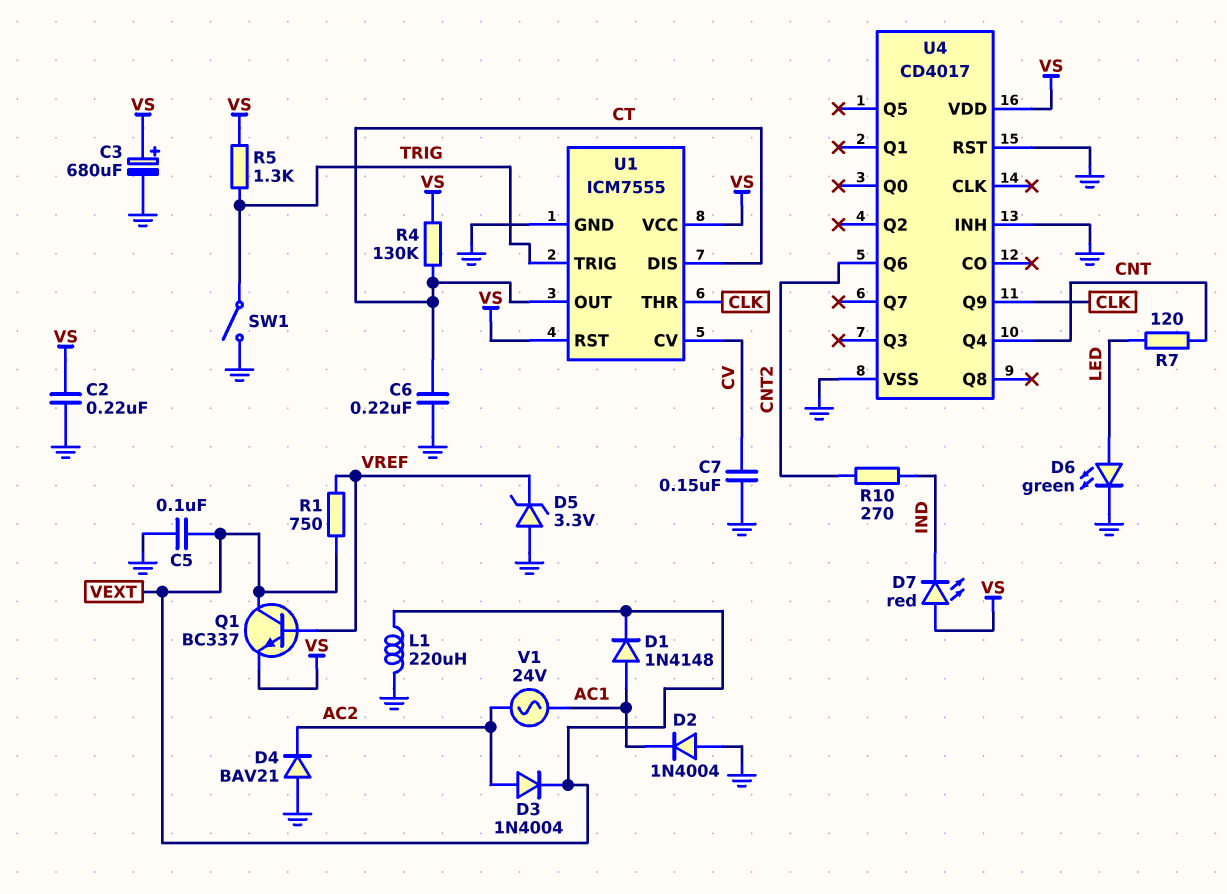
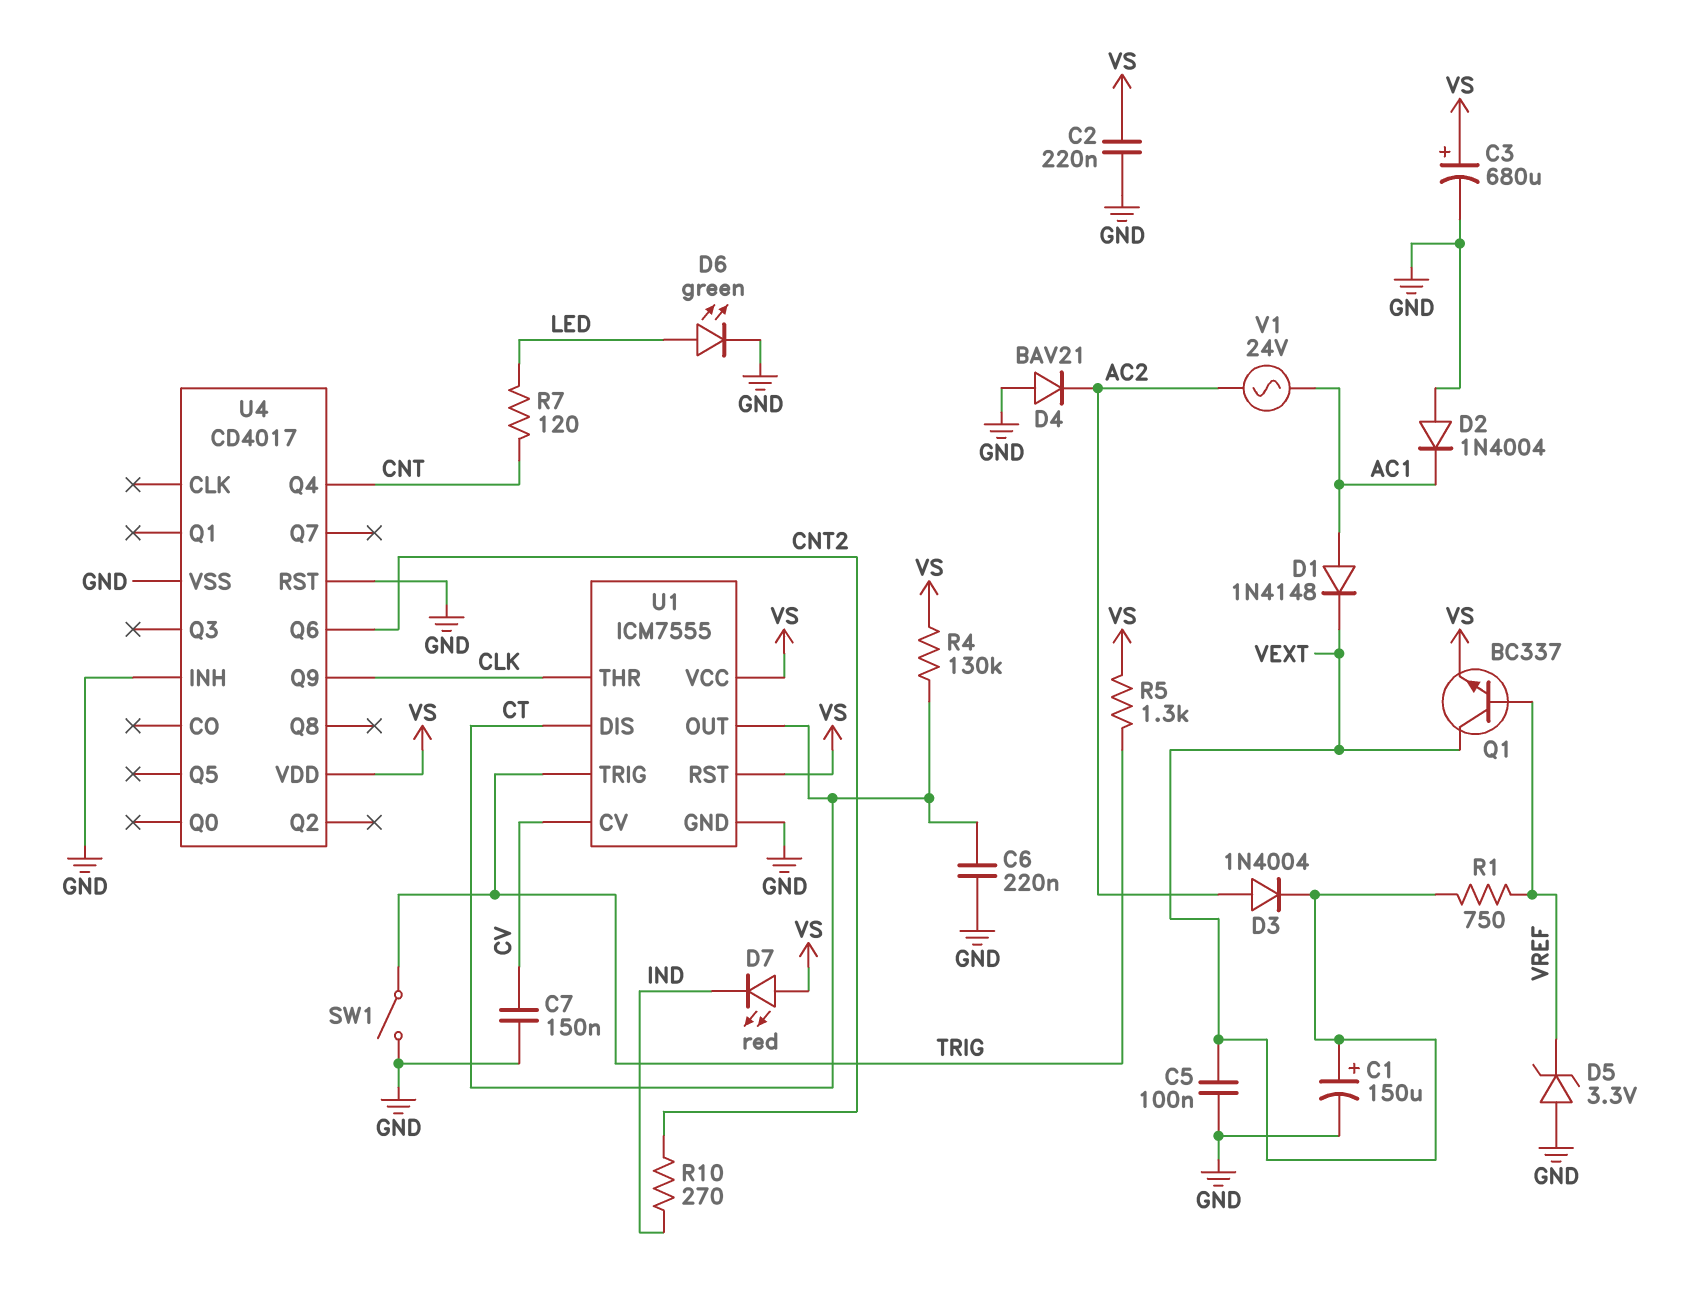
C1: none -> 150uF (plus VEXT, minus GND)
L1: 220uH (GND, VEXT) -> none

